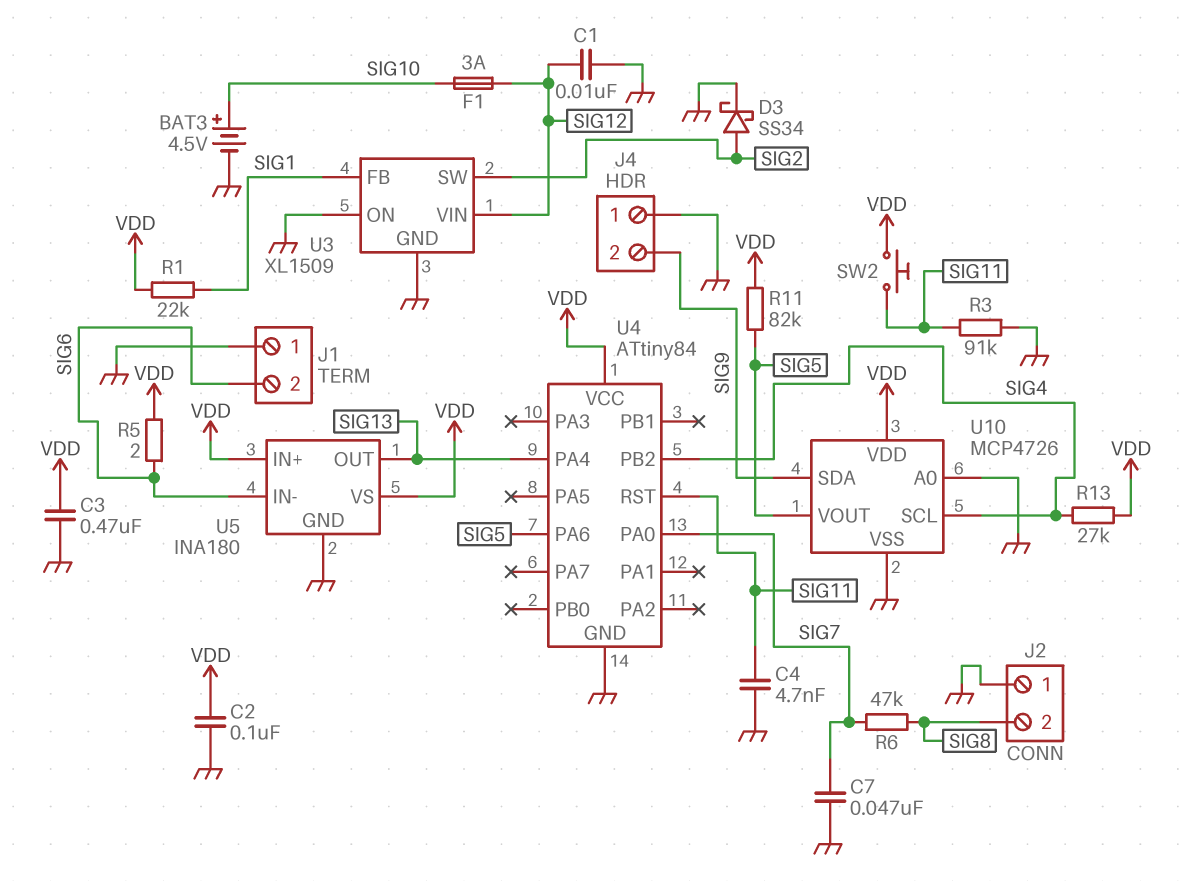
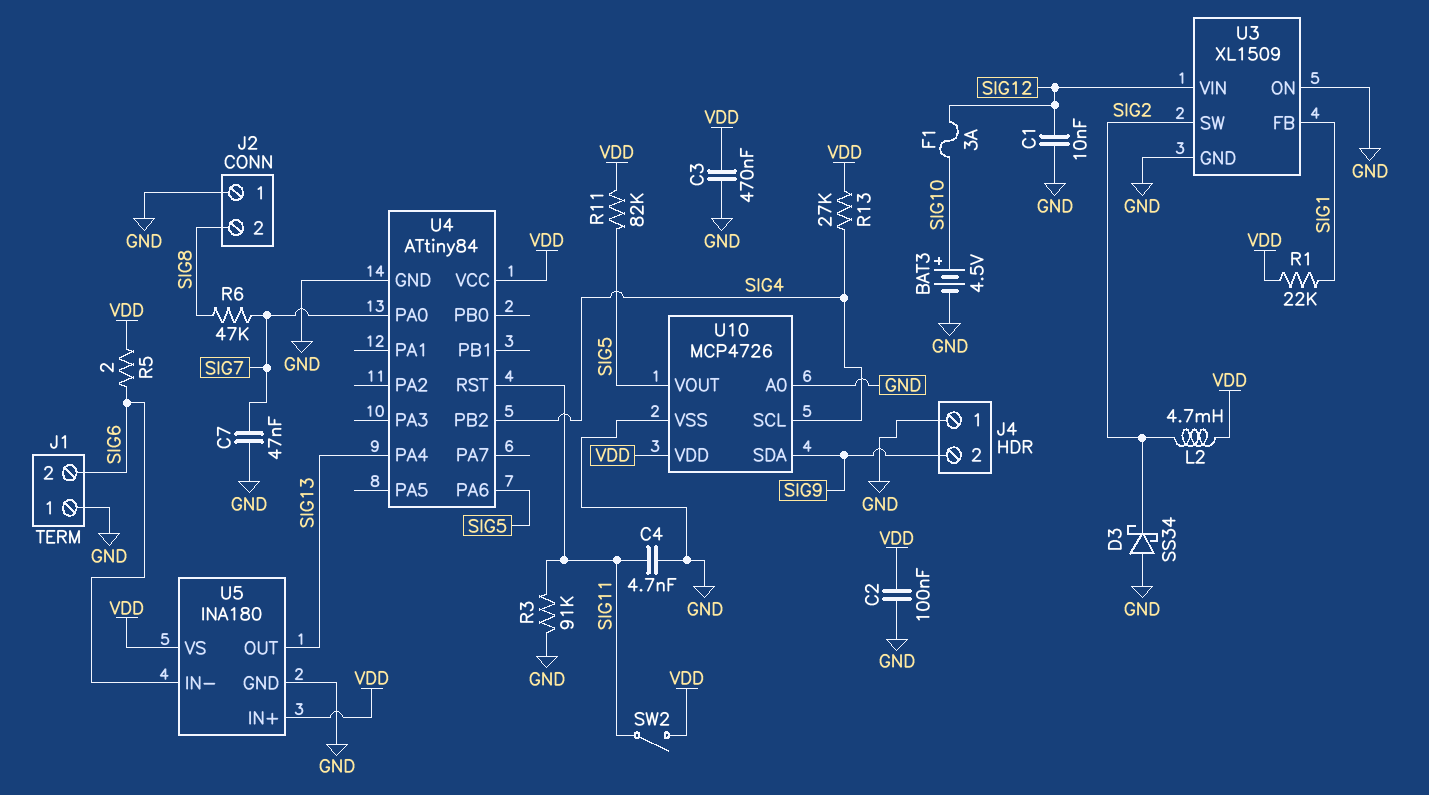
D3: schottky SS34 (A SIG2, K GND) -> schottky SS34 (A GND, K SIG2)
L2: none -> 4.7mH (SIG2, VDD)
SW2: button (SIG11, VDD) -> switch (SIG11, VDD)

